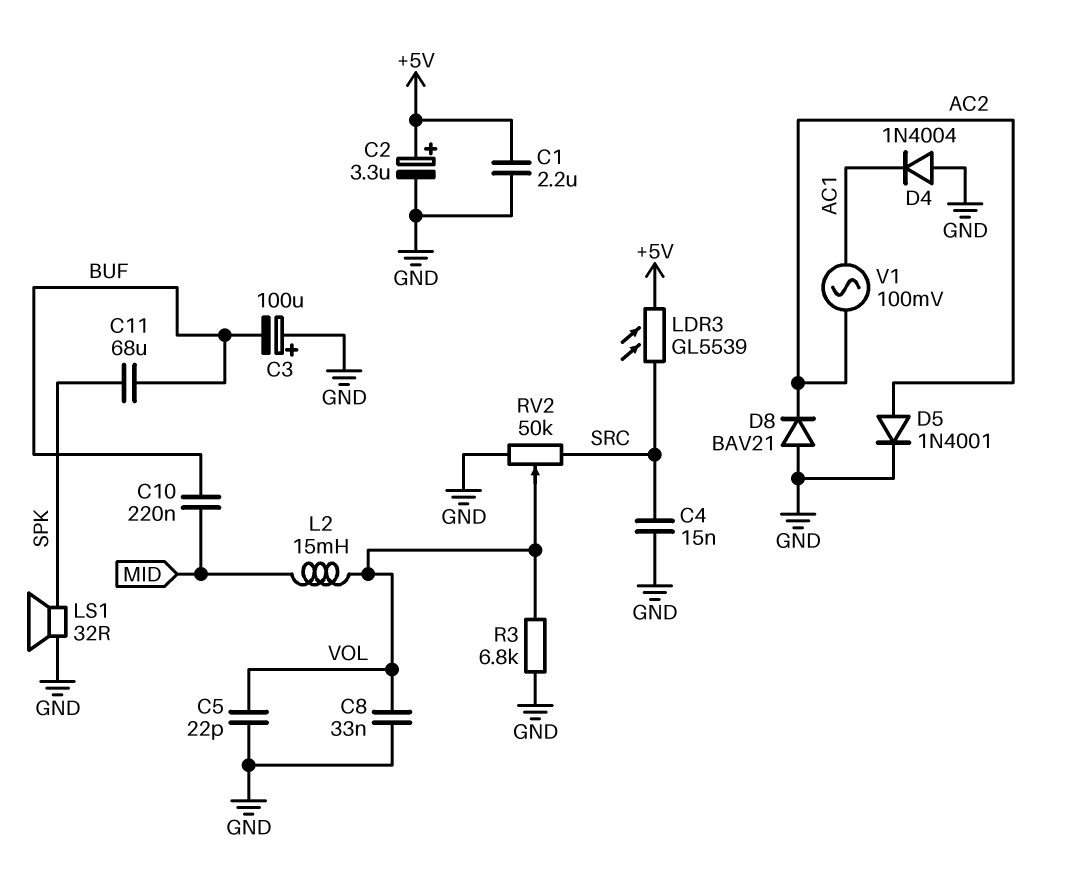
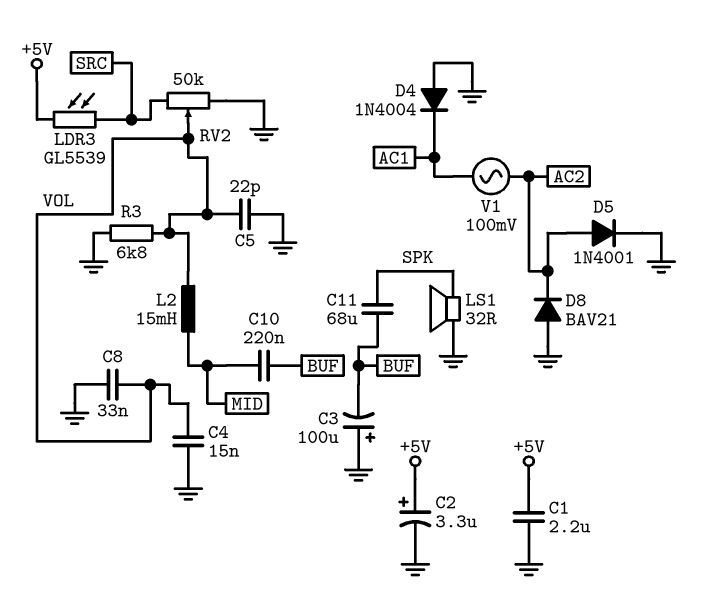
C4: 15nF (GND, SRC) -> 15nF (GND, VOL)

